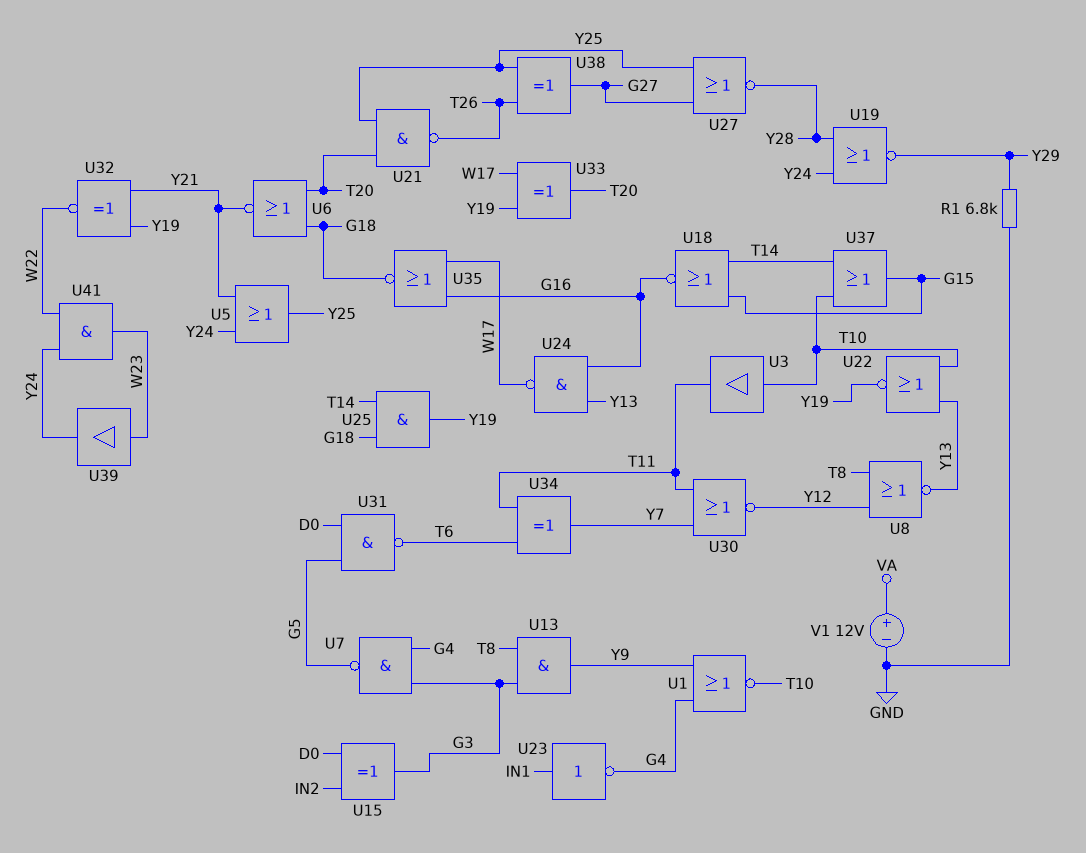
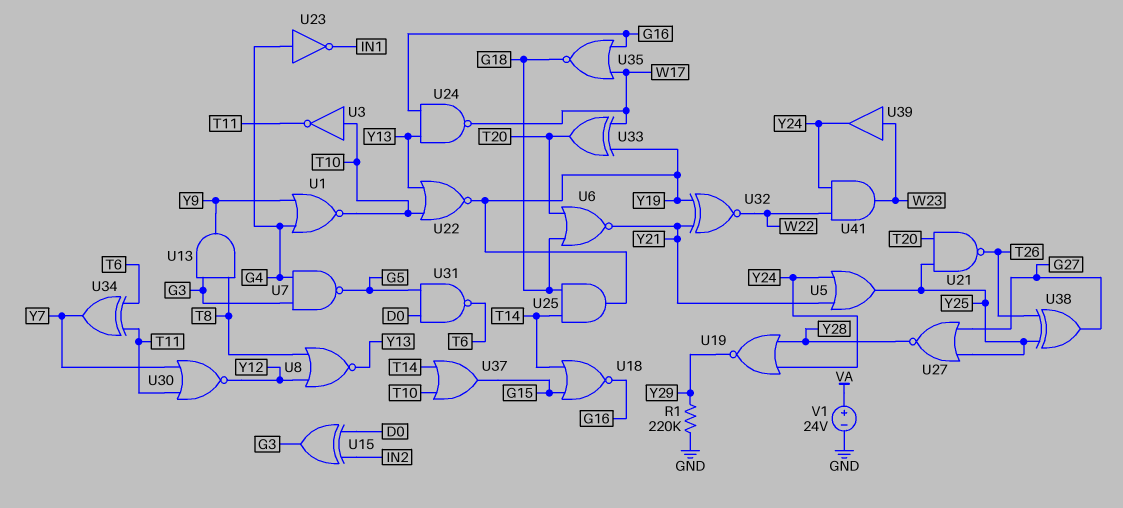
R1: 6.8k (GND, Y29) -> 220k (GND, Y29)
U3: buffer (in T10, out T11) -> NOT (in T10, out T11)
U23: NOT (in IN1, out G4) -> NOT (in G4, out IN1)
V1: 12V (plus VA, minus GND) -> 24V (plus VA, minus GND)

